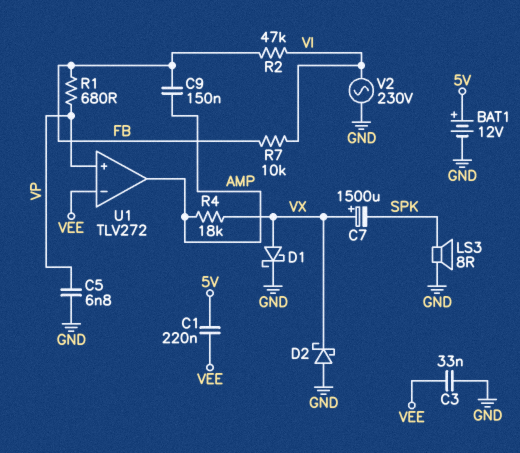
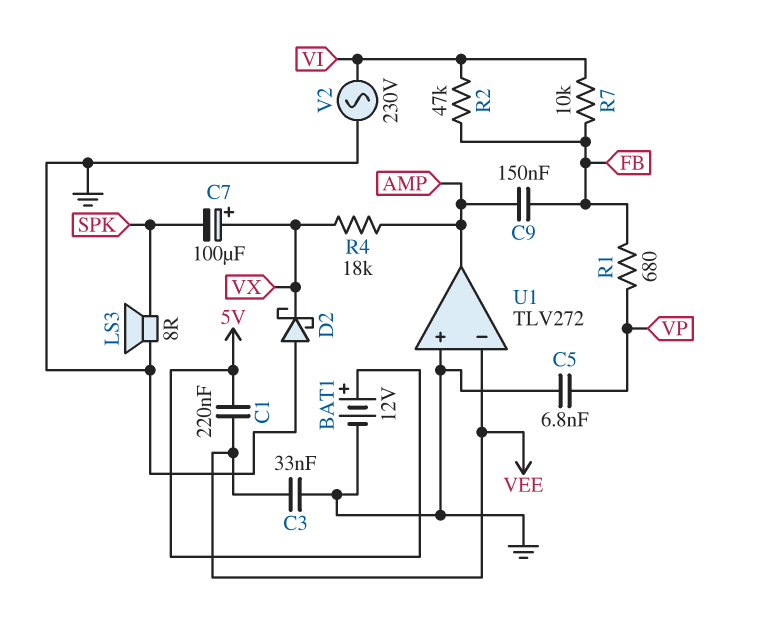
C7: 1500uF (plus VX, minus SPK) -> 100uF (plus VX, minus SPK)
D1: schottky (A VX, K GND) -> none
U1 pin in+: VP -> GND

